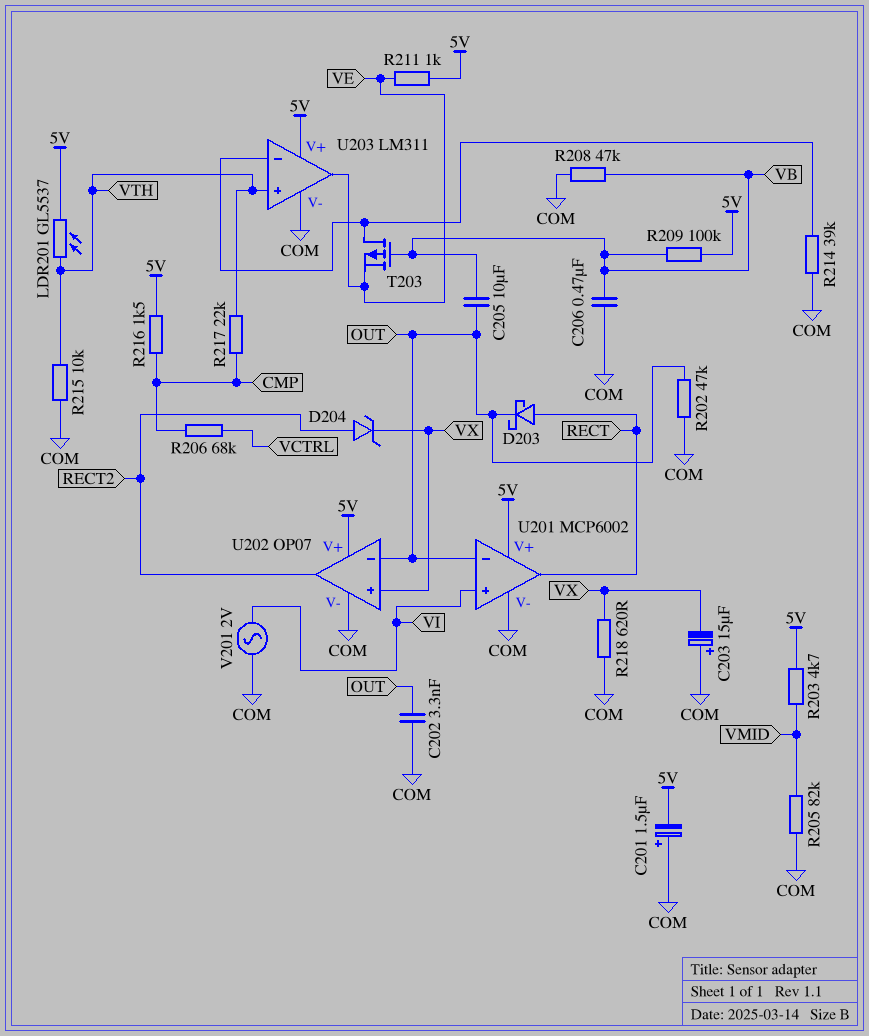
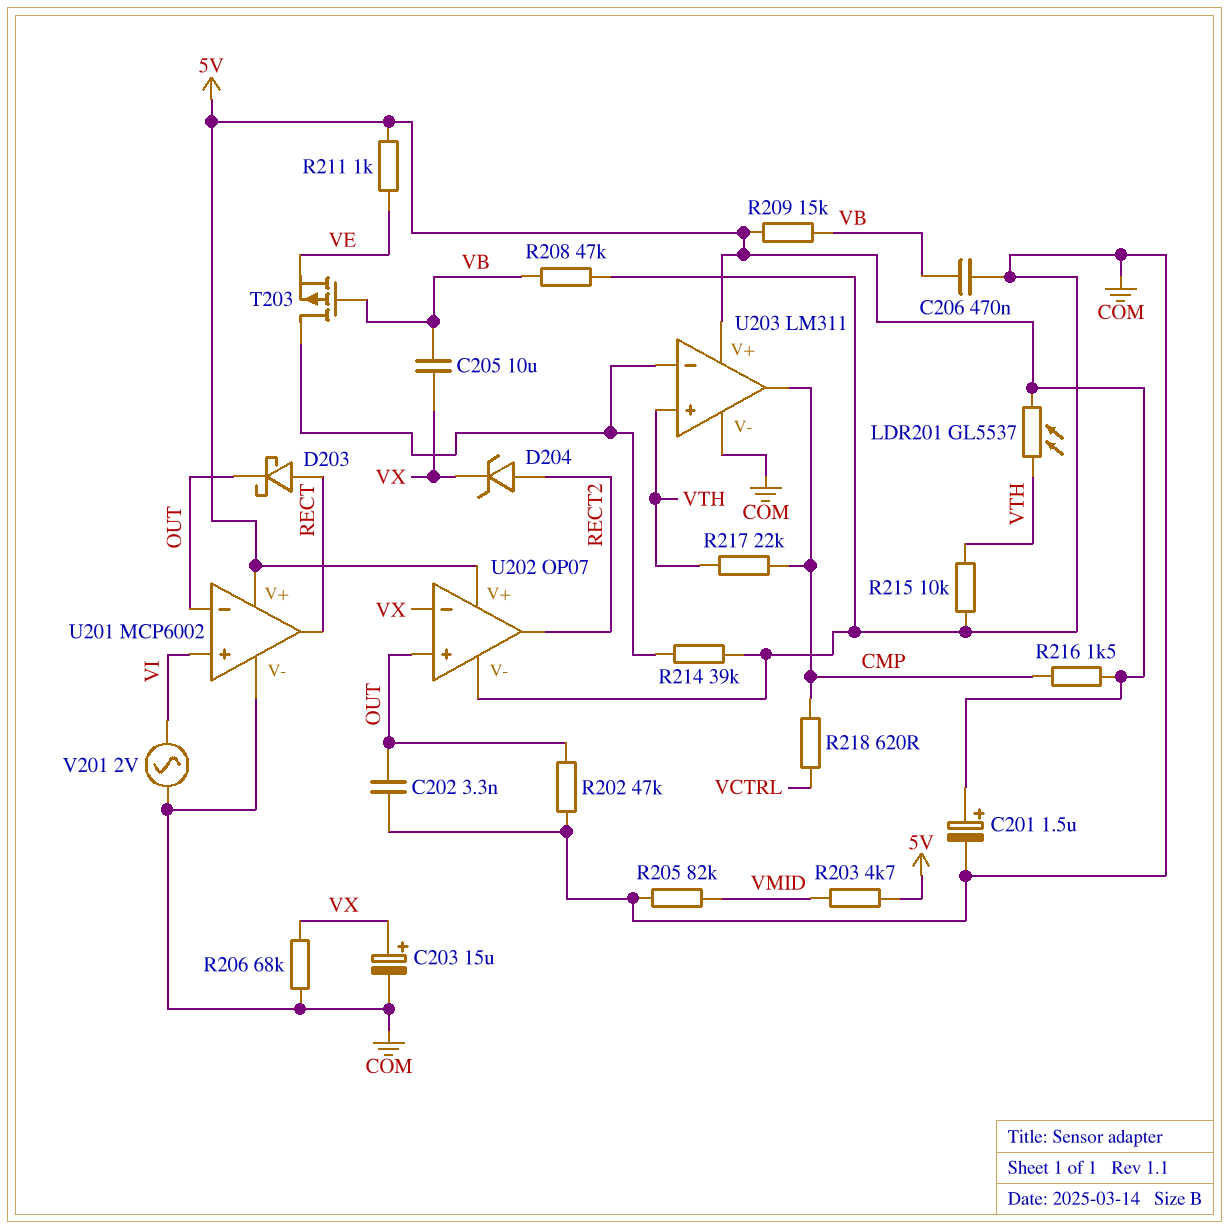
C201: 1.5uF (plus COM, minus 5V) -> 1.5uF (plus 5V, minus COM)
C203: 15uF (plus COM, minus VX) -> 15uF (plus VX, minus COM)
C205: 10uF (OUT, VB) -> 10uF (VB, VX)
R206: 68k (CMP, VCTRL) -> 68k (COM, VX)
R209: 100k (5V, VB) -> 15k (5V, VB)
R218: 620 (COM, VX) -> 620 (CMP, VCTRL)
U202 pin in+: VX -> OUT
U202 pin in-: OUT -> VX
U203 pin out: VE -> CMP

